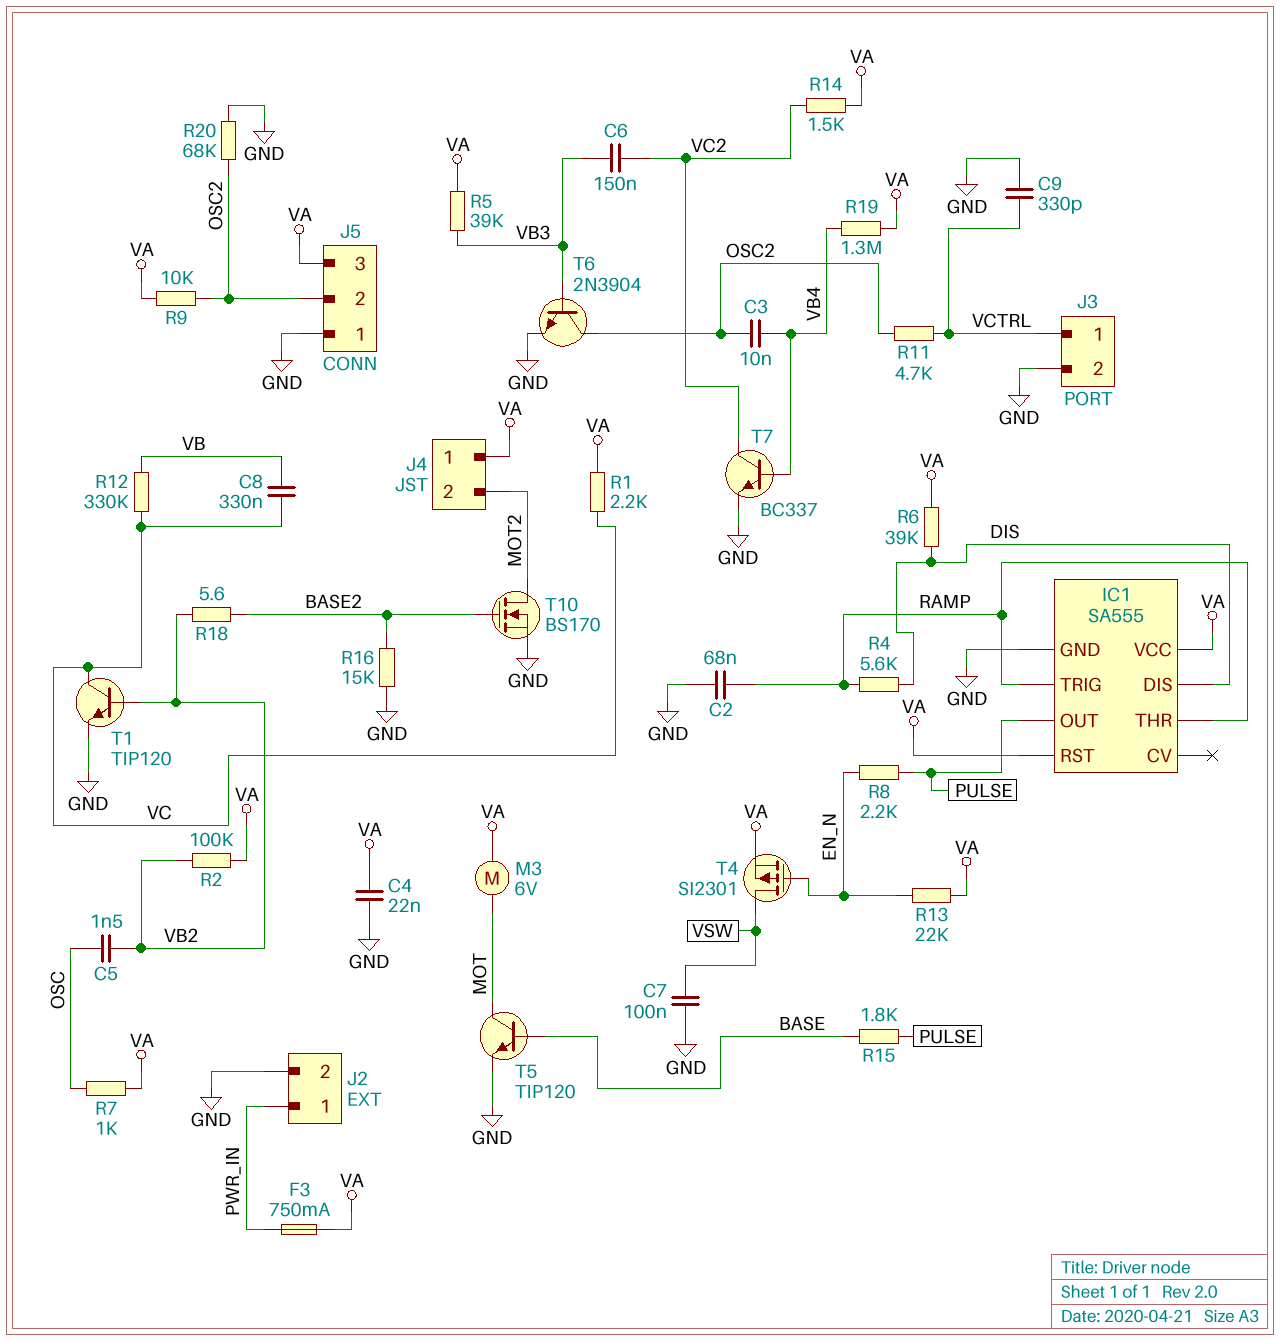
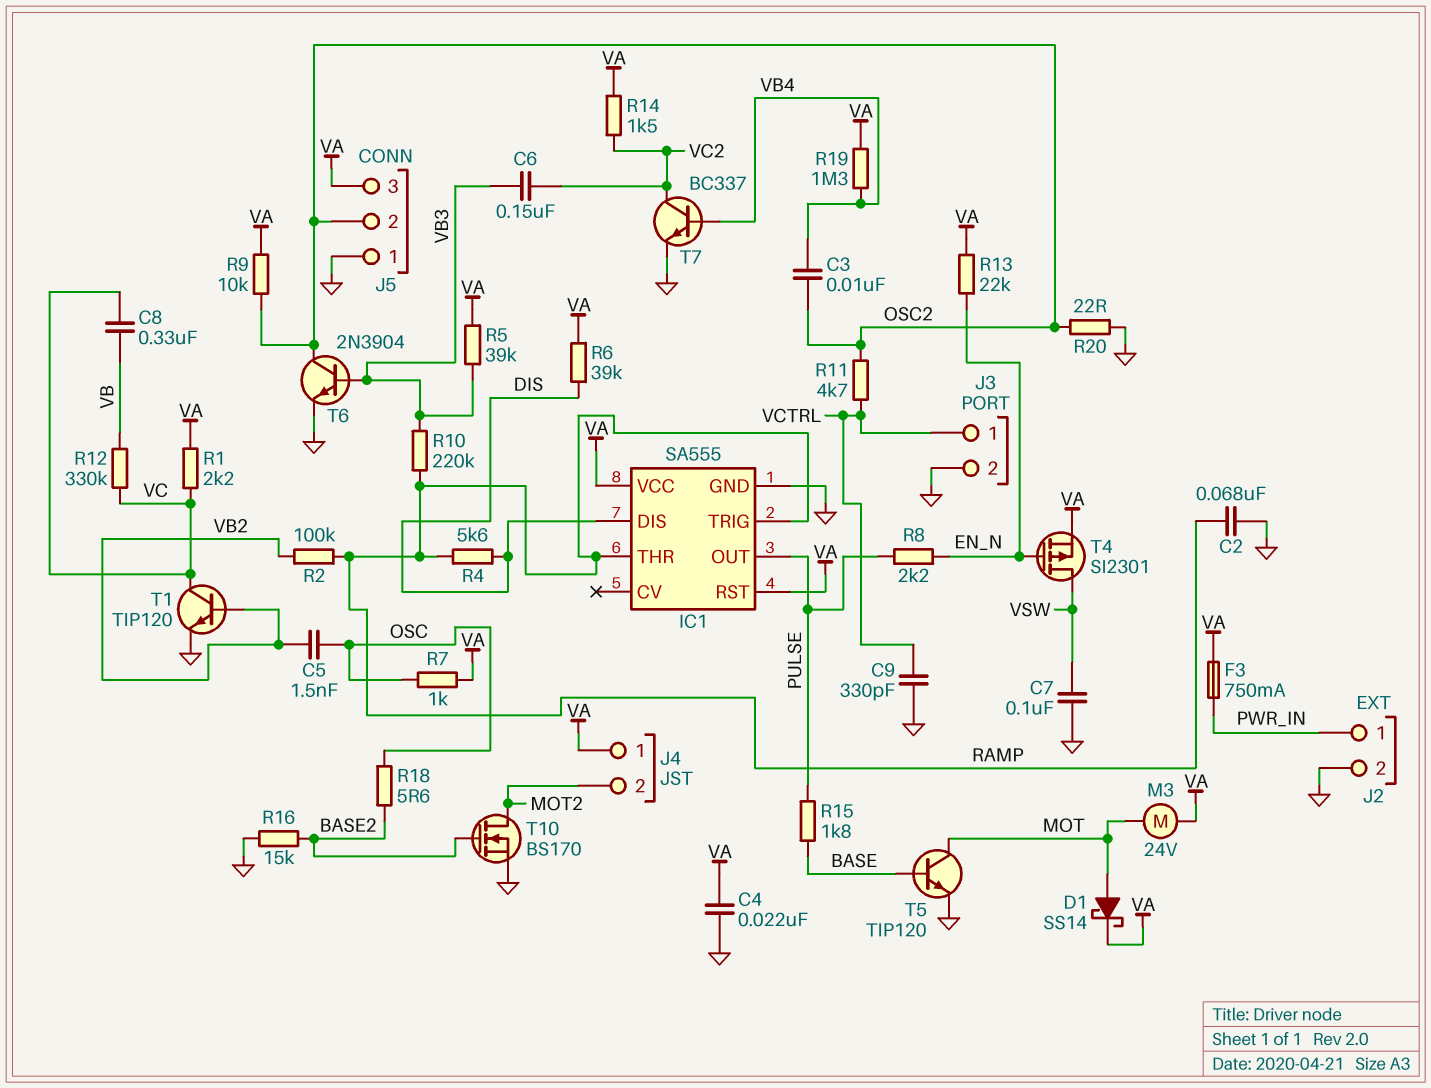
D1: none -> schottky SS14 (A MOT, K VA)
M3: motor 6V (MOT, VA) -> motor 24V (MOT, VA)
R2: 100k (VA, VB2) -> 100k (RAMP, VB2)
R10: none -> 220k (RAMP, VB3)
R18: 5.6 (BASE2, VB2) -> 5.6 (BASE2, OSC)
R20: 68k (GND, OSC2) -> 22 (GND, OSC2)

